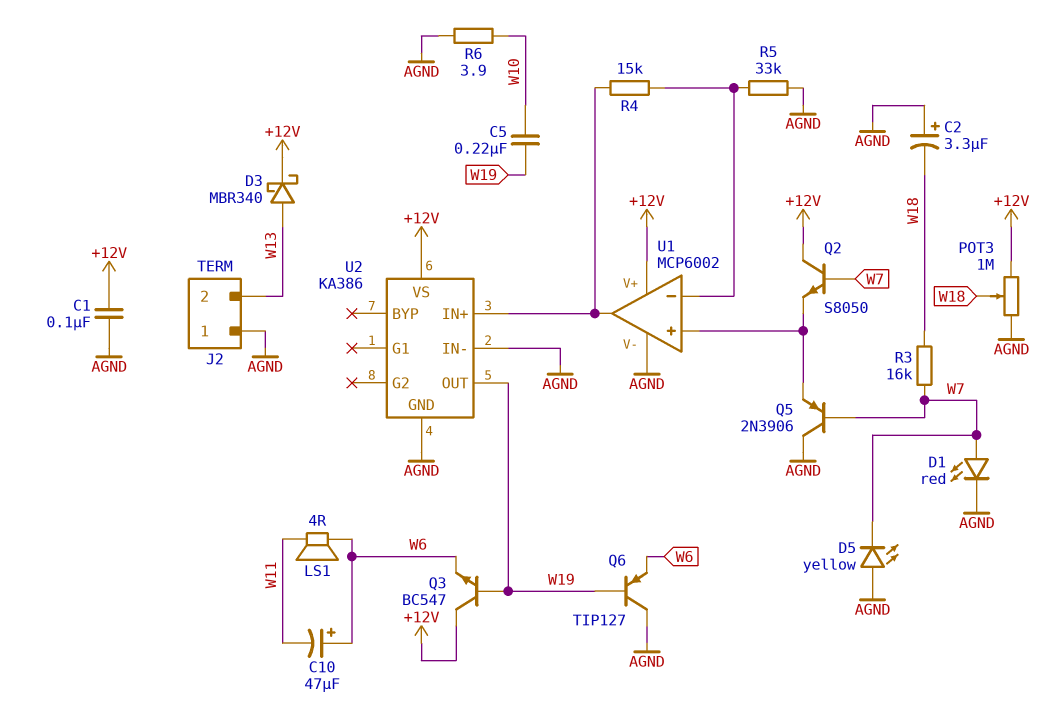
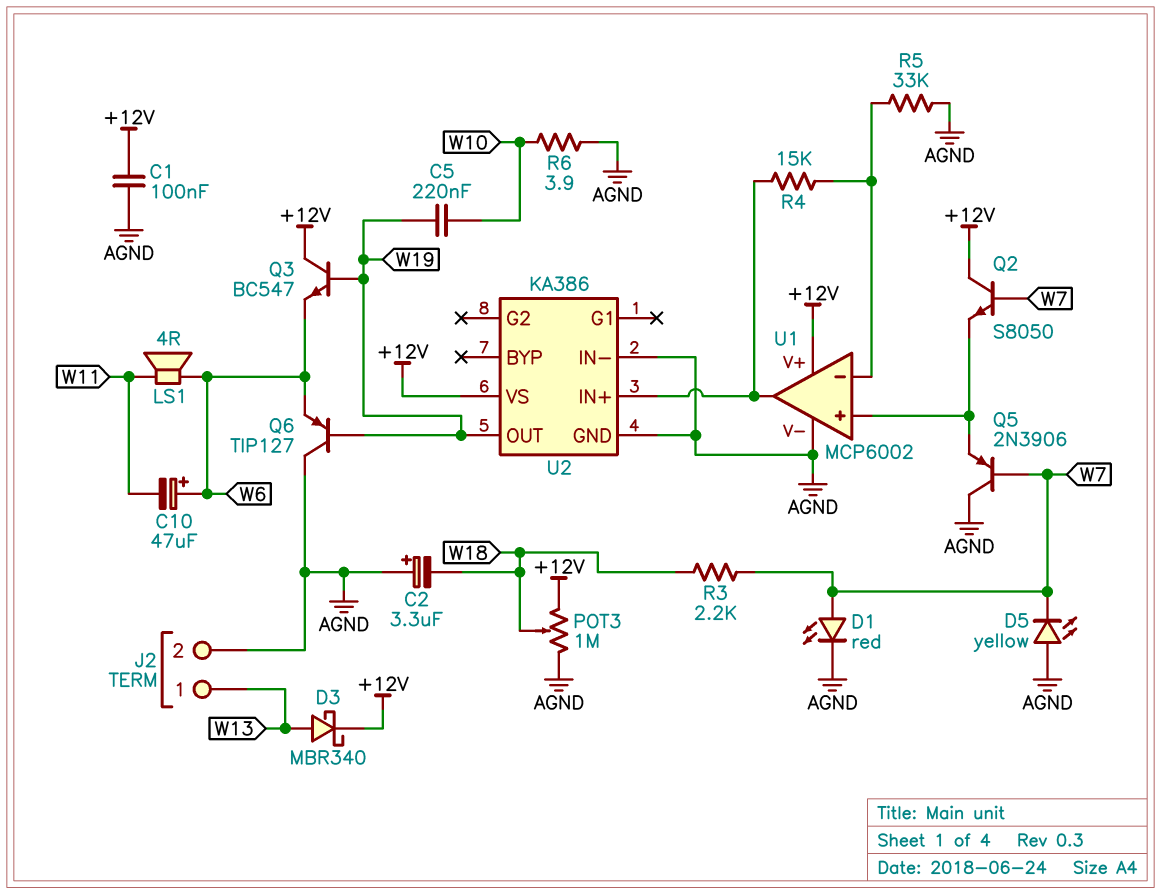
J2 pin 1: AGND -> W13
J2 pin 2: W13 -> AGND
R3: 16k (W7, W18) -> 2.2k (W7, W18)

